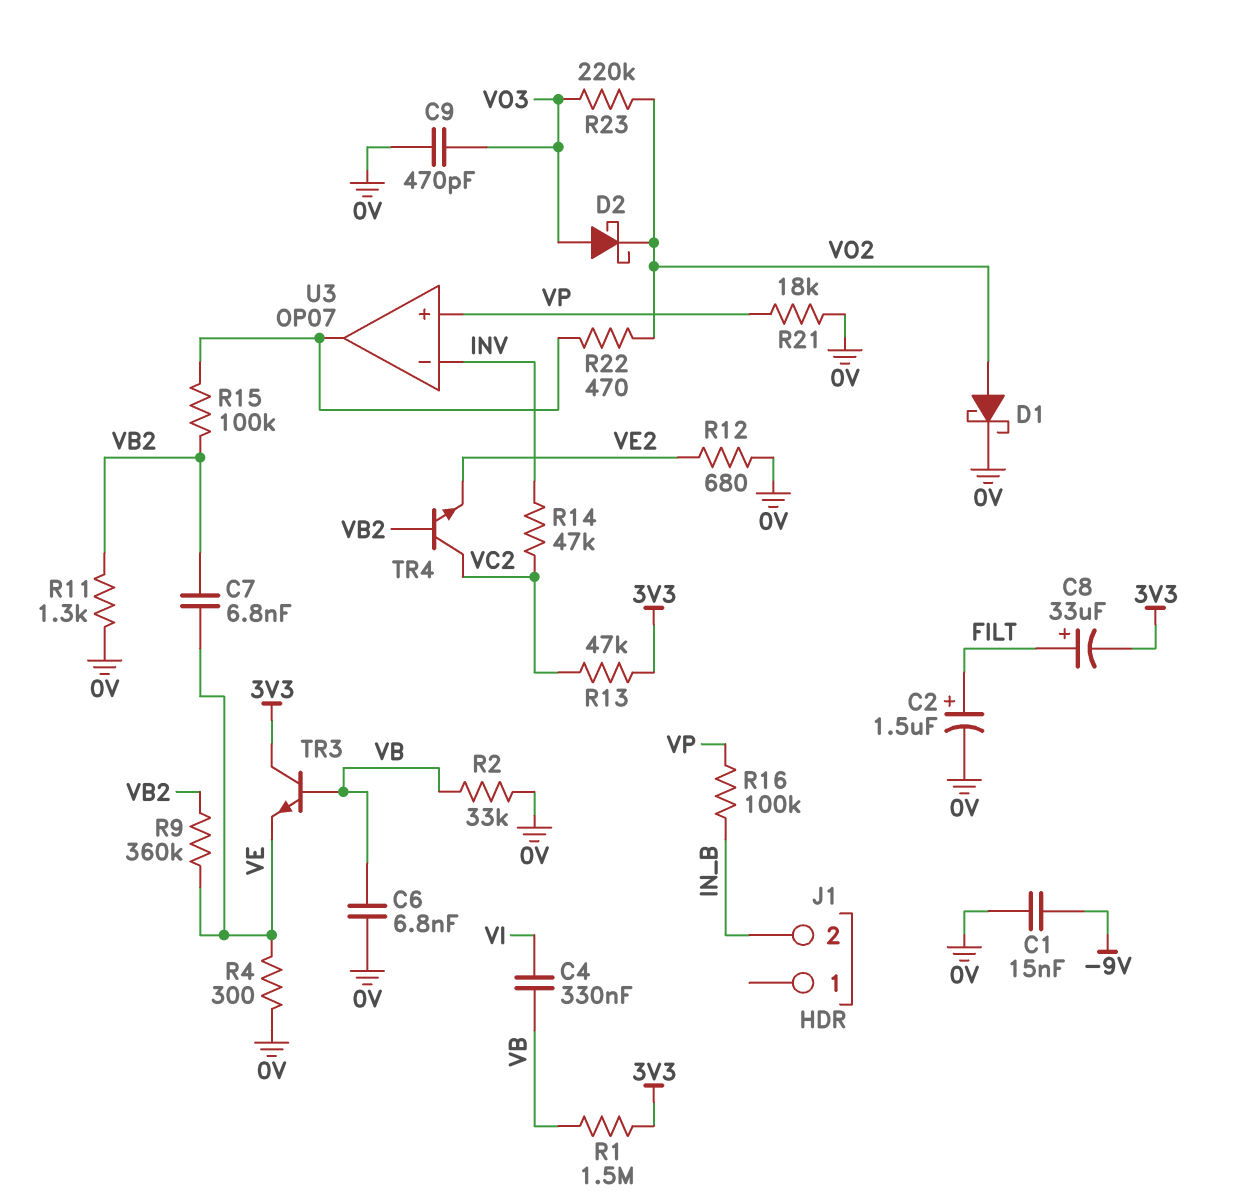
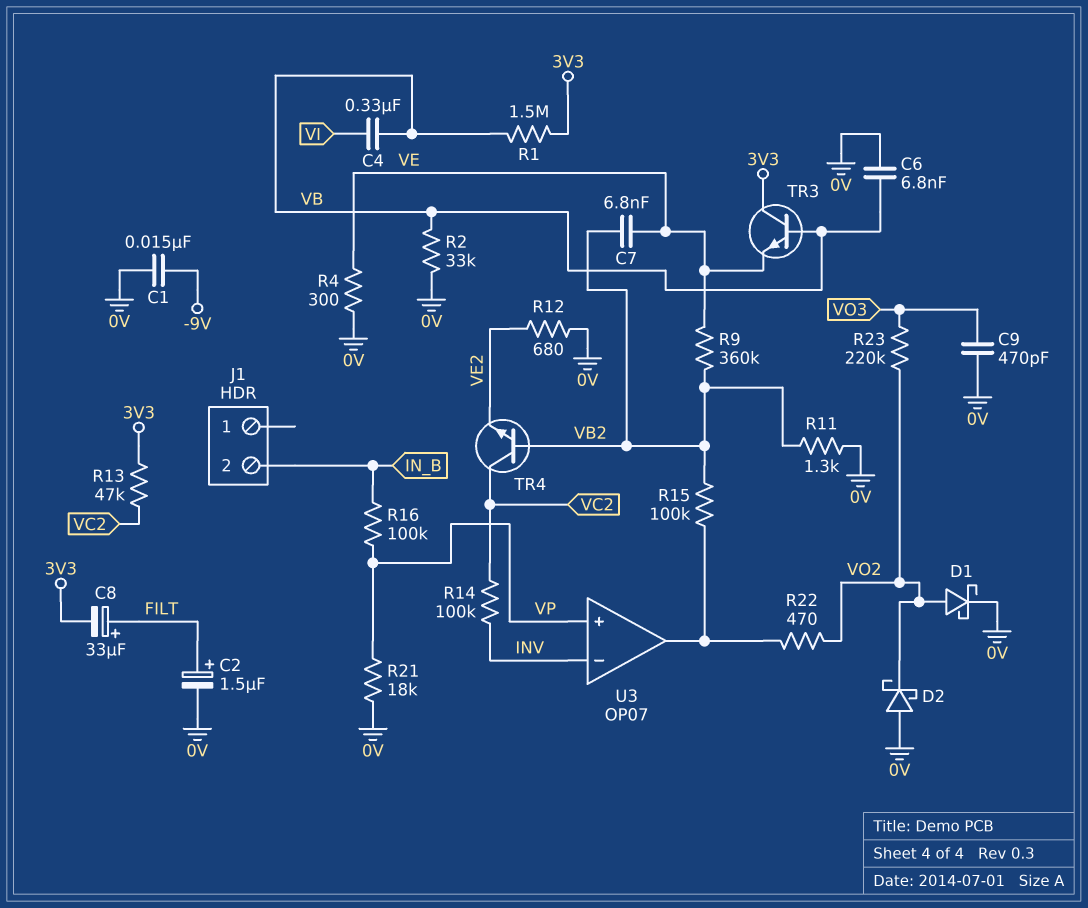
D2: schottky (A VO3, K VO2) -> schottky (A 0V, K VO2)
R14: 47k (INV, VC2) -> 100k (INV, VC2)

